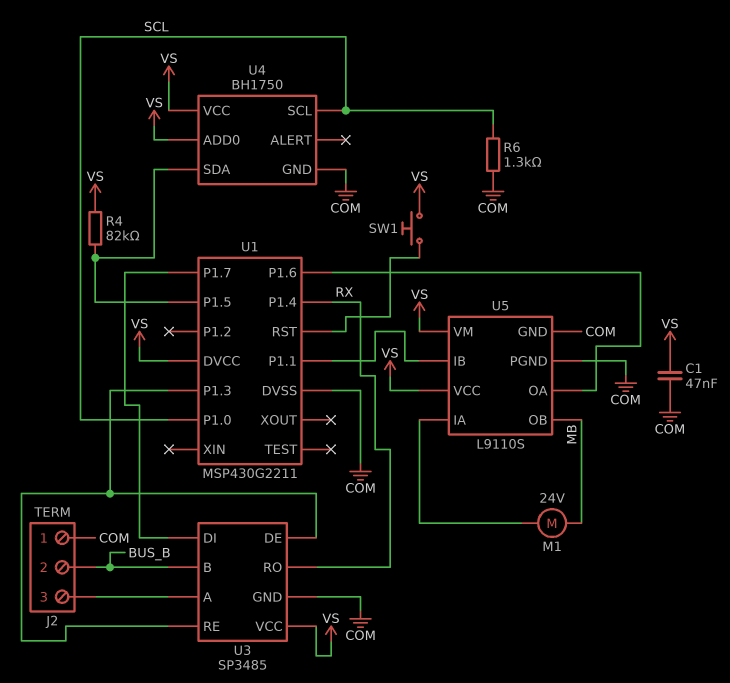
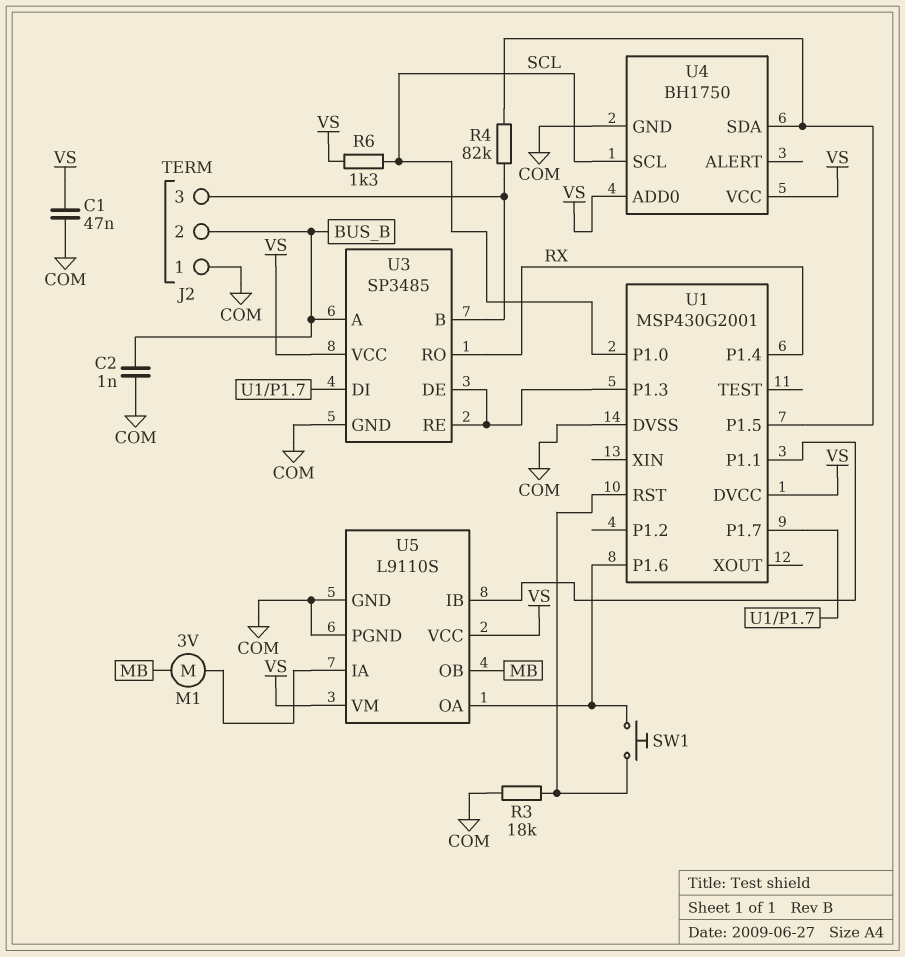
C2: none -> 1nF (BUS_B, COM)
M1: motor 24V (MB, U5/IA) -> motor 3V (MB, U5/IA)
R3: none -> 18k (COM, U1/RST)
R4: 82k (U1/P1.5, VS) -> 82k (J2/3, U1/P1.5)
R6: 1.3k (COM, SCL) -> 1.3k (SCL, VS)
SW1: button (U1/RST, VS) -> button (U1/P1.6, U1/RST)
U1: MSP430G2211 -> MSP430G2001
U3 pin A: J2/3 -> BUS_B
U3 pin B: BUS_B -> J2/3

